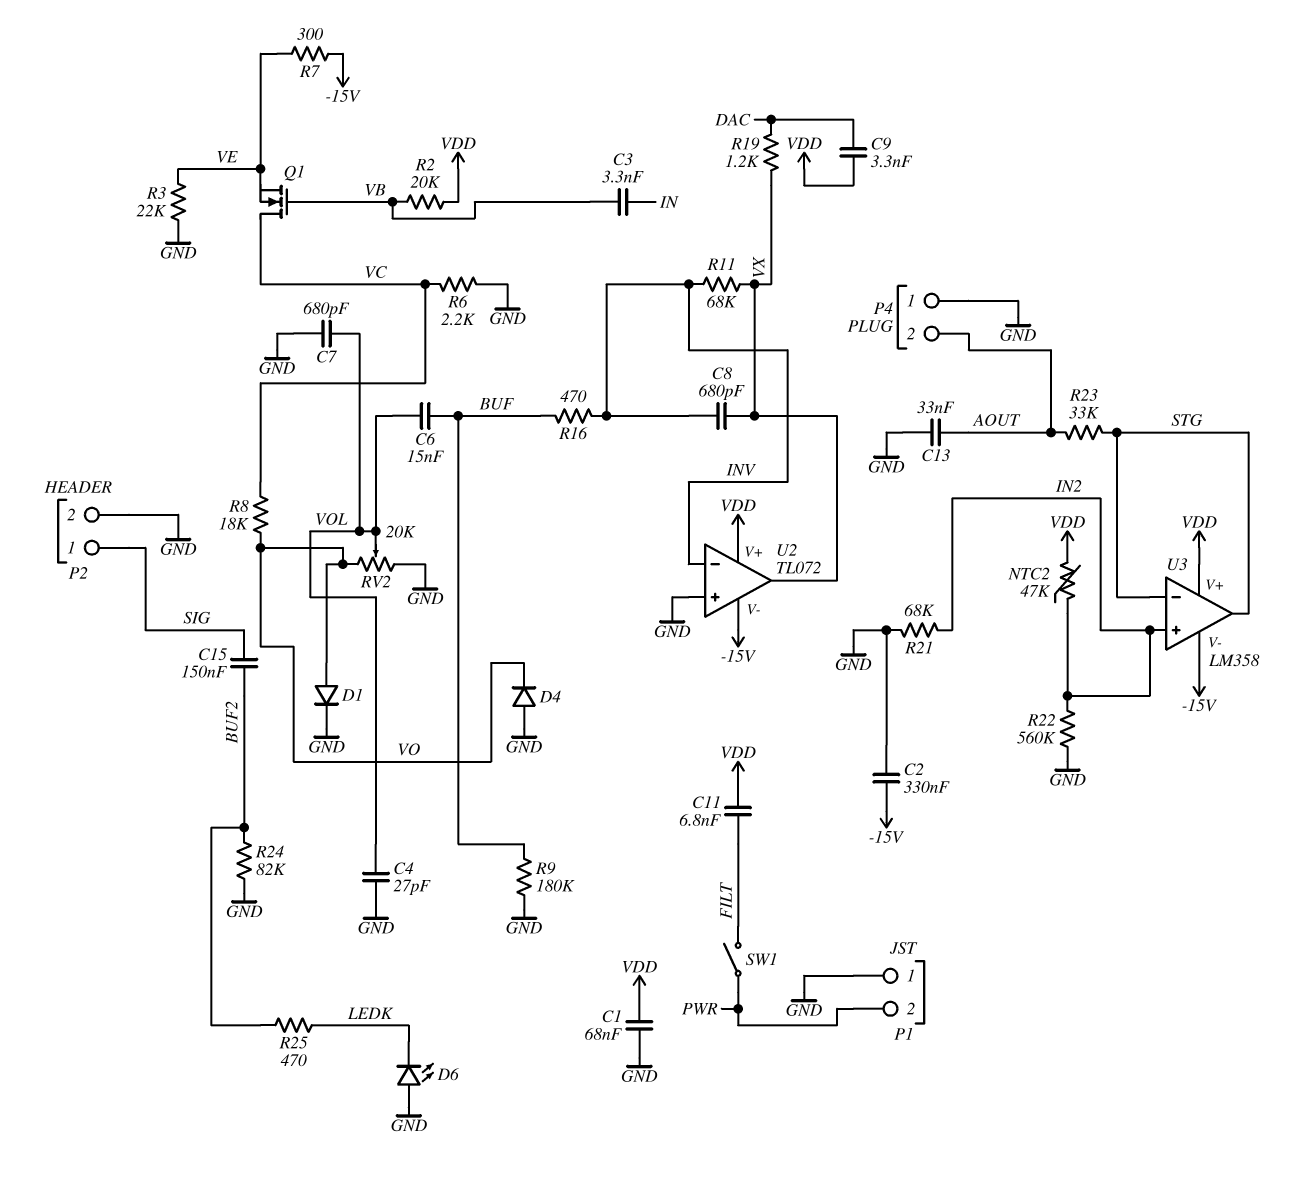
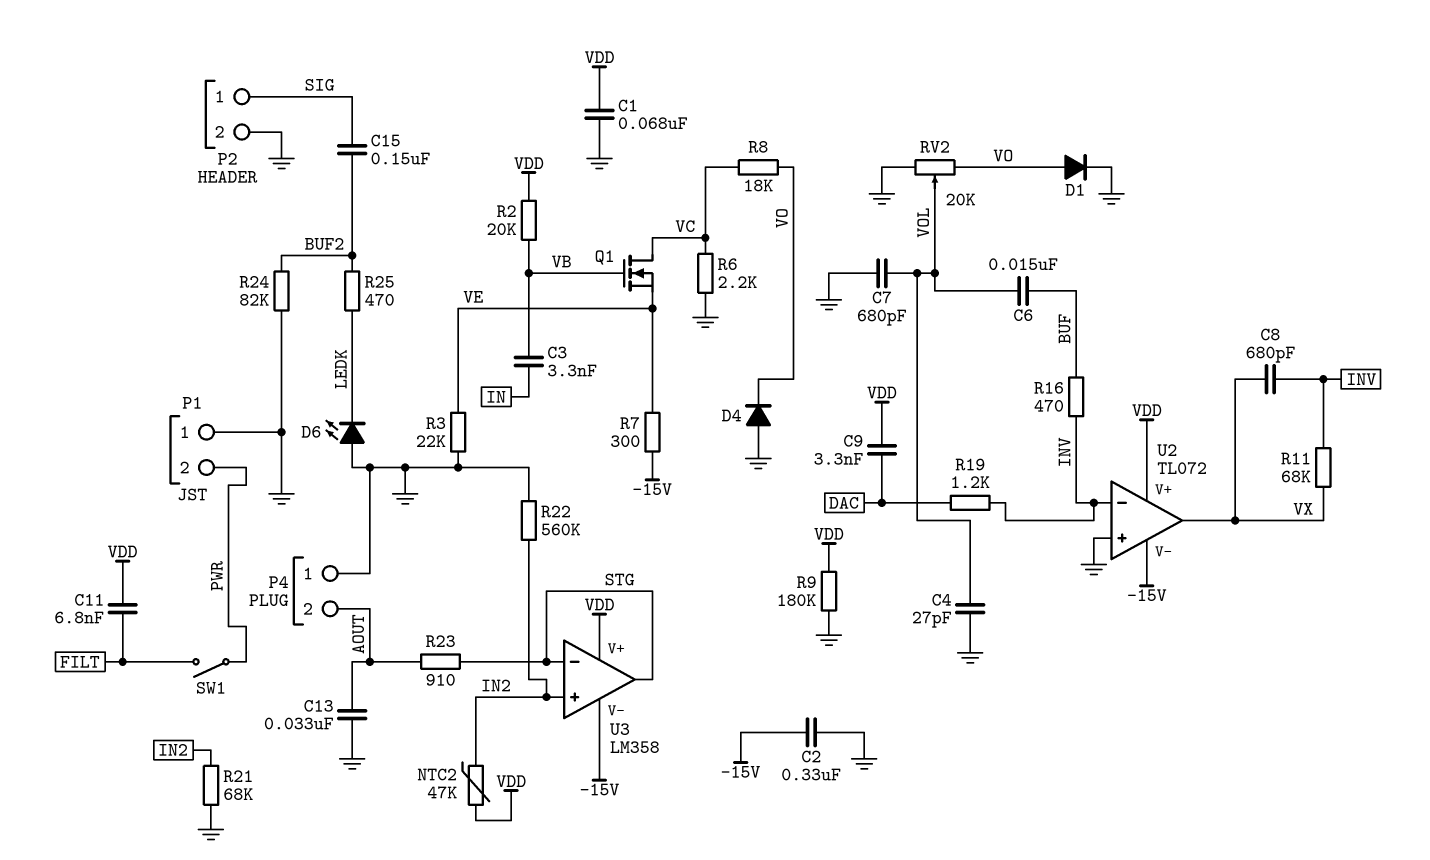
R9: 180k (BUF, GND) -> 180k (GND, VDD)
R19: 1.2k (DAC, VX) -> 1.2k (DAC, INV)
R23: 33k (AOUT, STG) -> 910 (AOUT, STG)

